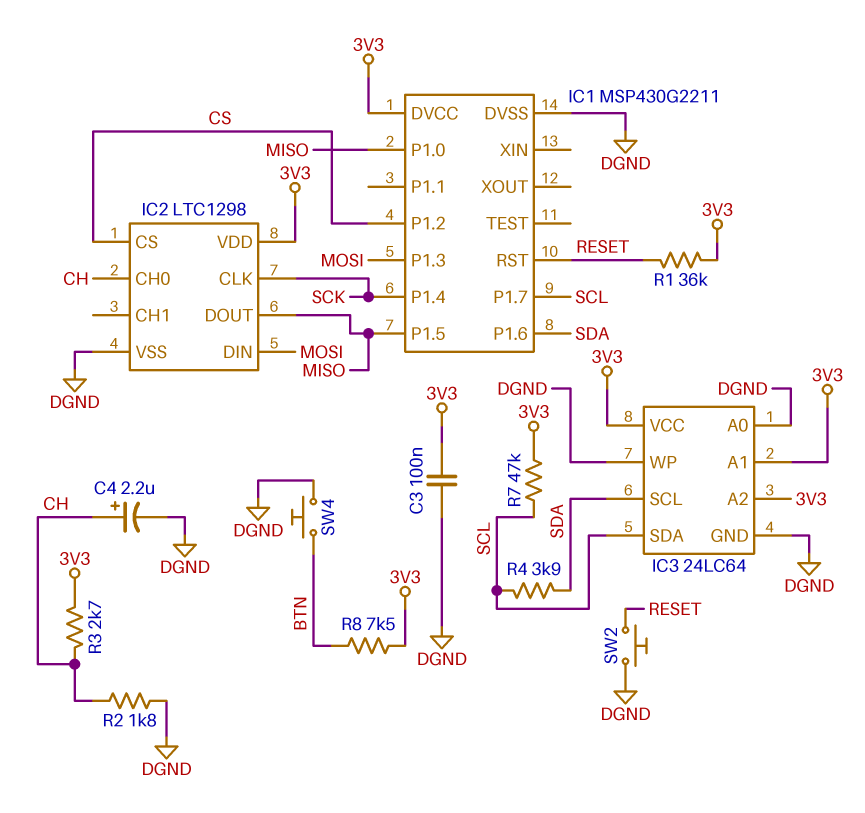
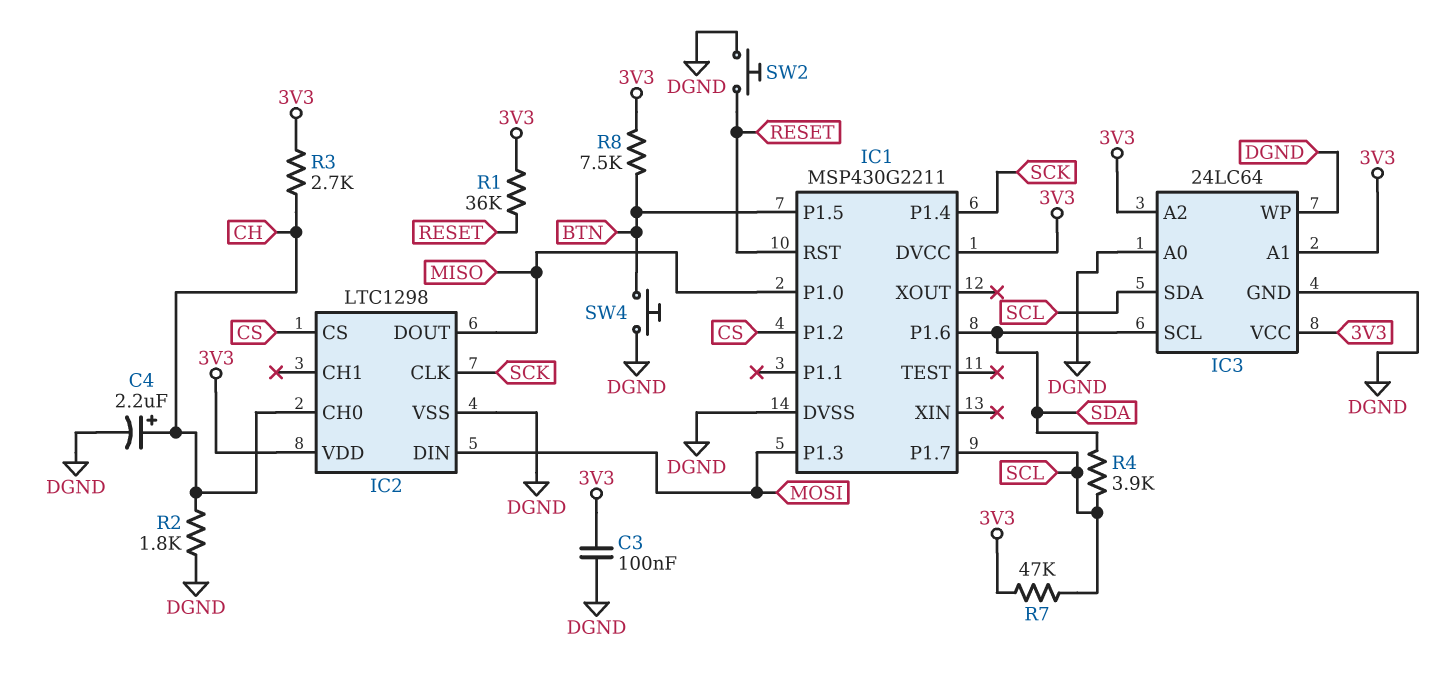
IC1 pin P1.5: MISO -> BTN

